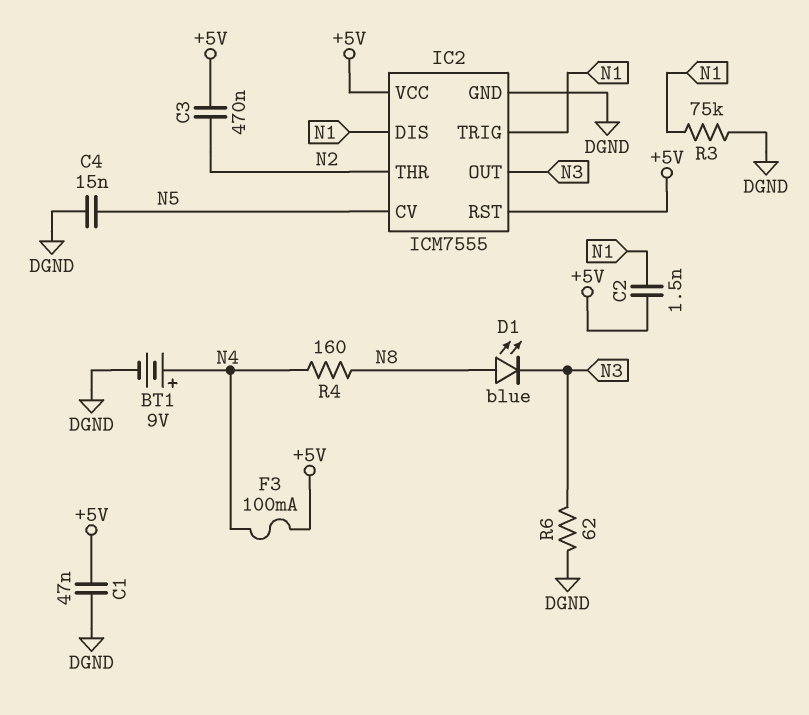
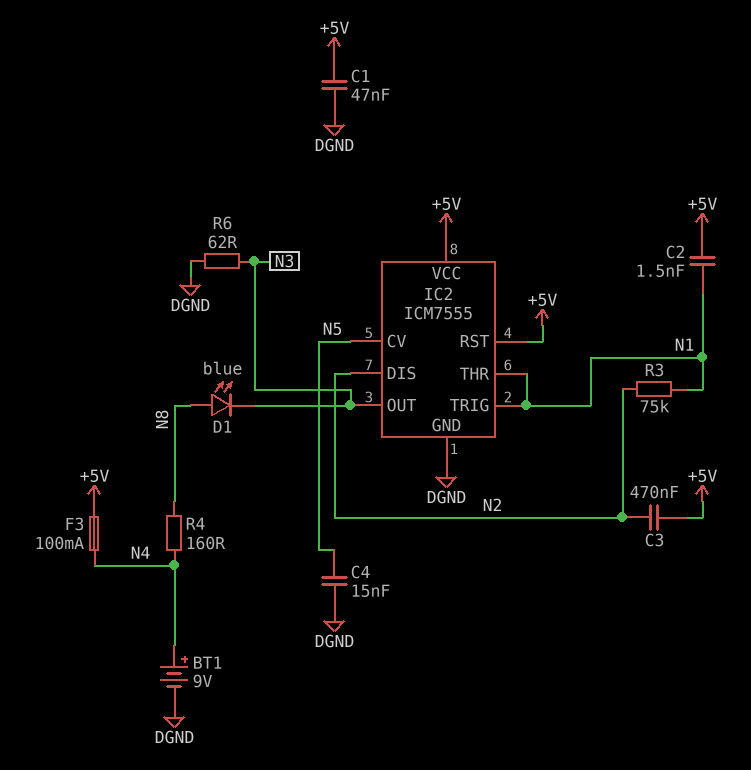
IC2 pin DIS: N1 -> N2
IC2 pin THR: N2 -> N1
R3: 75k (DGND, N1) -> 75k (N1, N2)

